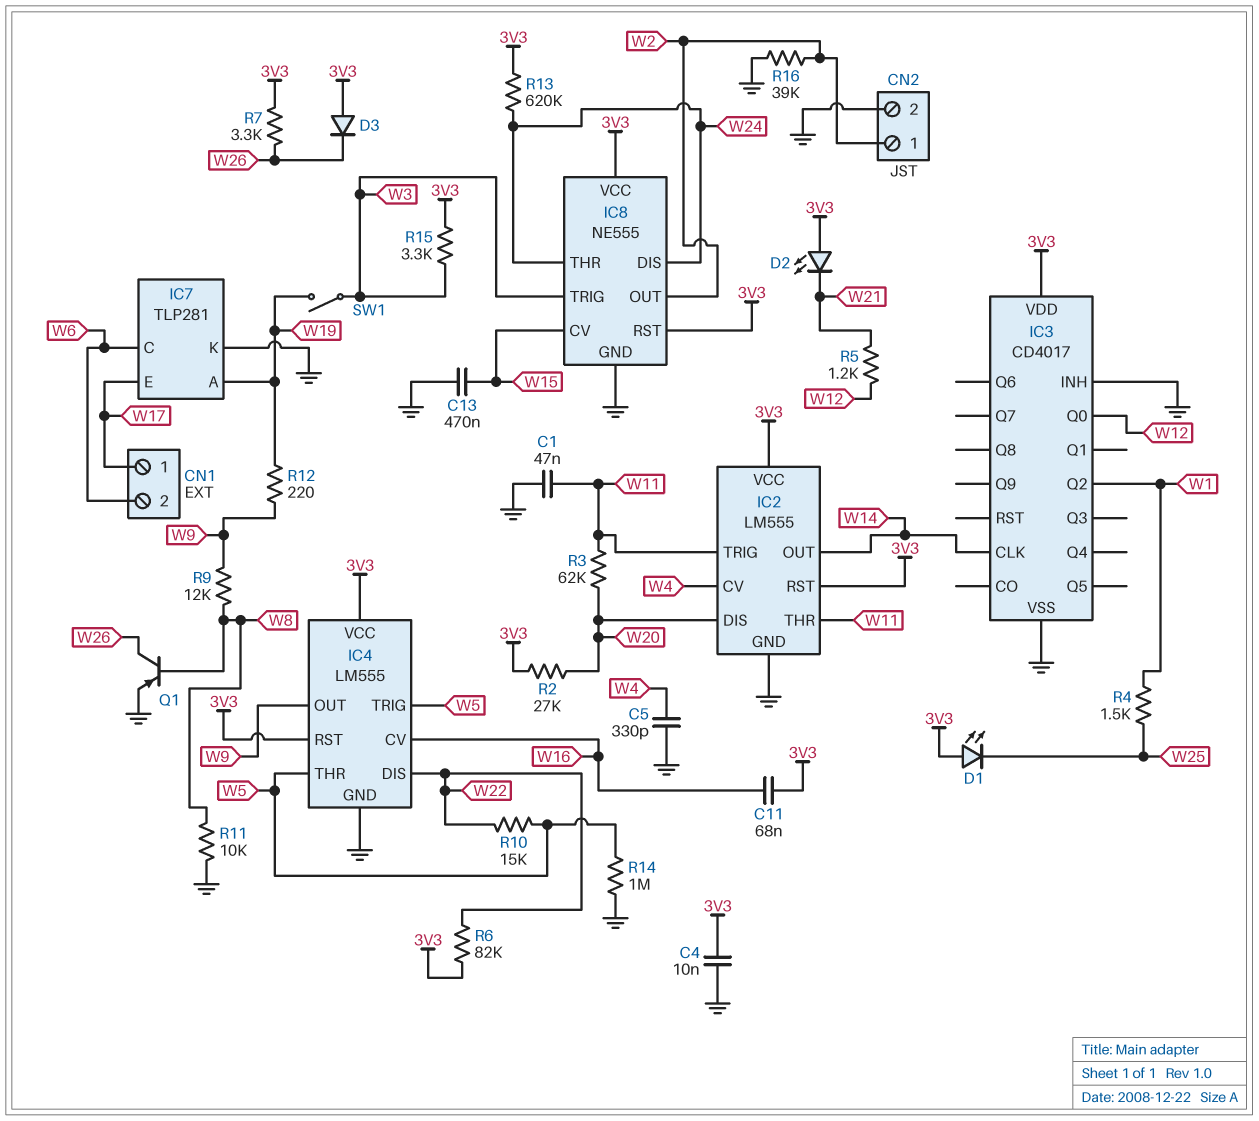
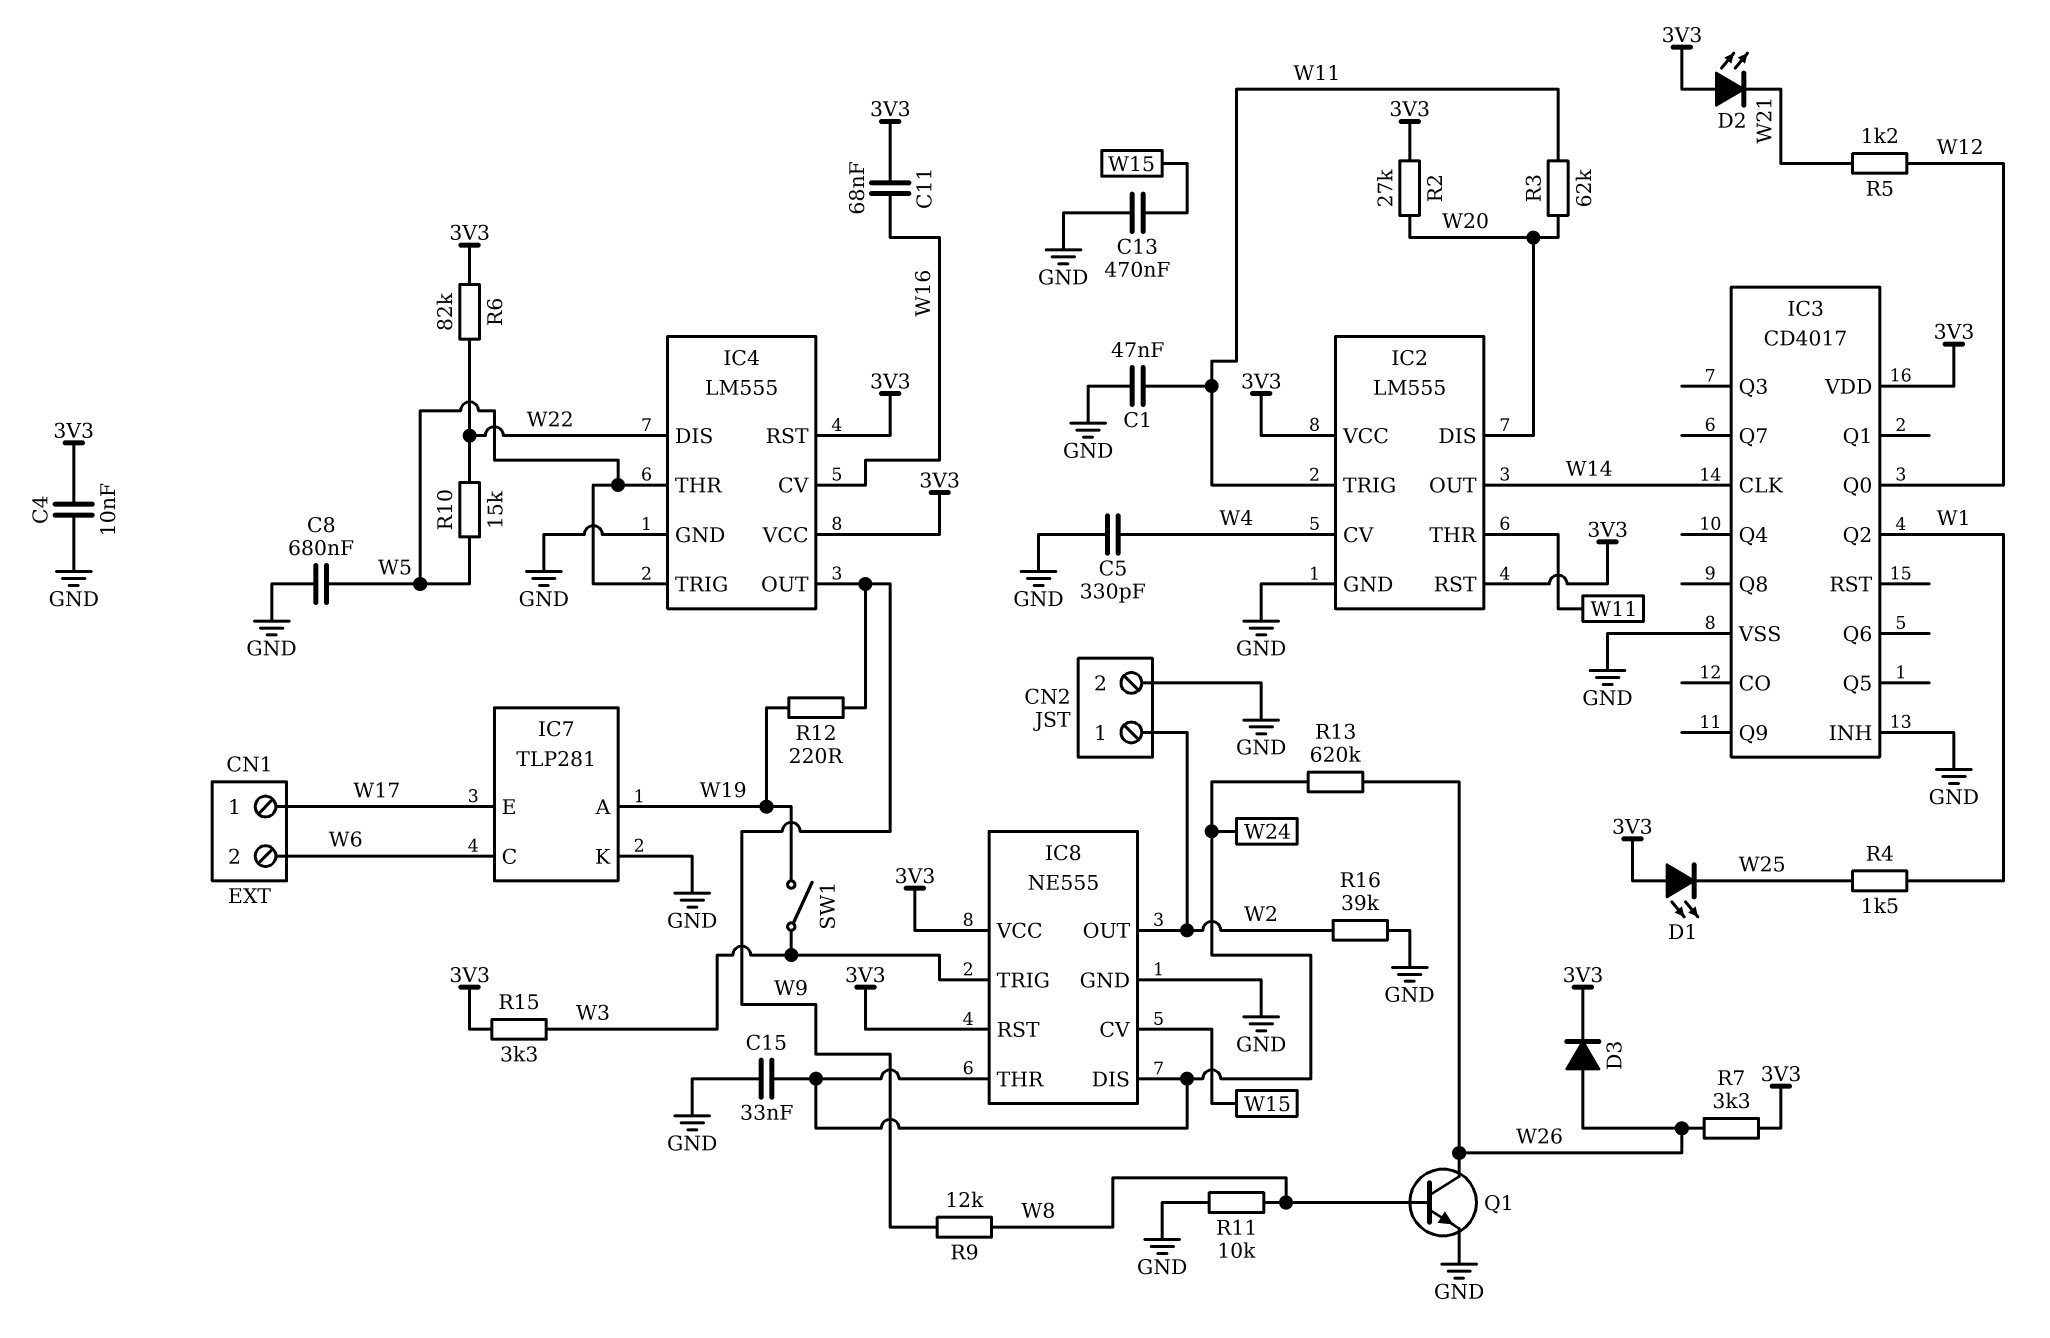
C8: none -> 680nF (GND, W5)
C15: none -> 33nF (GND, W24)
D3: diode (A 3V3, K W26) -> diode (A W26, K 3V3)
Q1: PNP (B W8, C W26, E GND) -> NPN (B W8, C W26, E GND)
R13: 620k (3V3, W24) -> 620k (W24, W26)
R14: 1M (GND, W5) -> none

